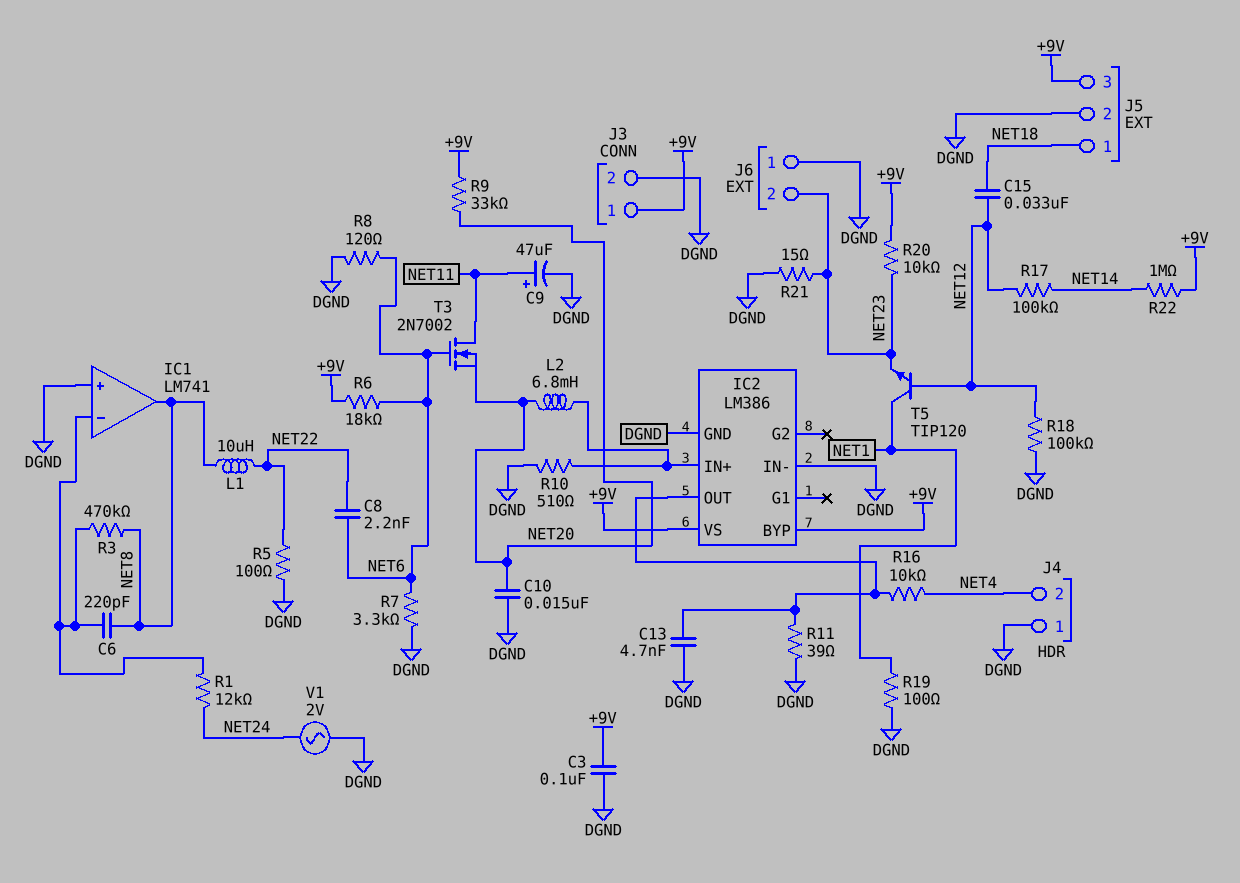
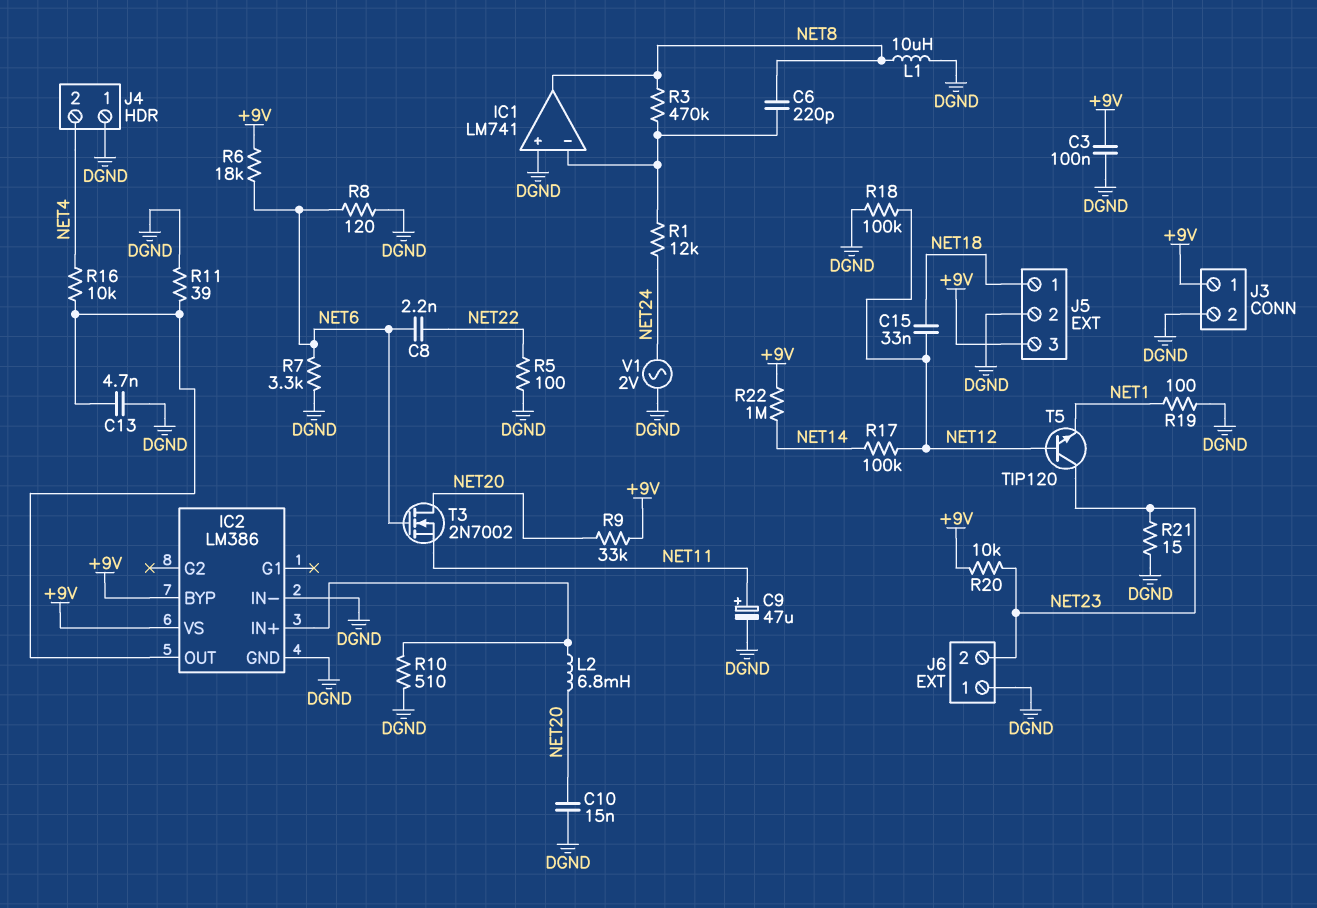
L1: 10uH (NET8, NET22) -> 10uH (DGND, NET8)
T3: NMOS 2N7002 (G NET6, D NET11, S NET20) -> NMOS 2N7002 (G NET6, D NET20, S NET11)
T5: NPN TIP120 (B NET12, C NET1, E NET23) -> NPN TIP120 (B NET12, C NET23, E NET1)

